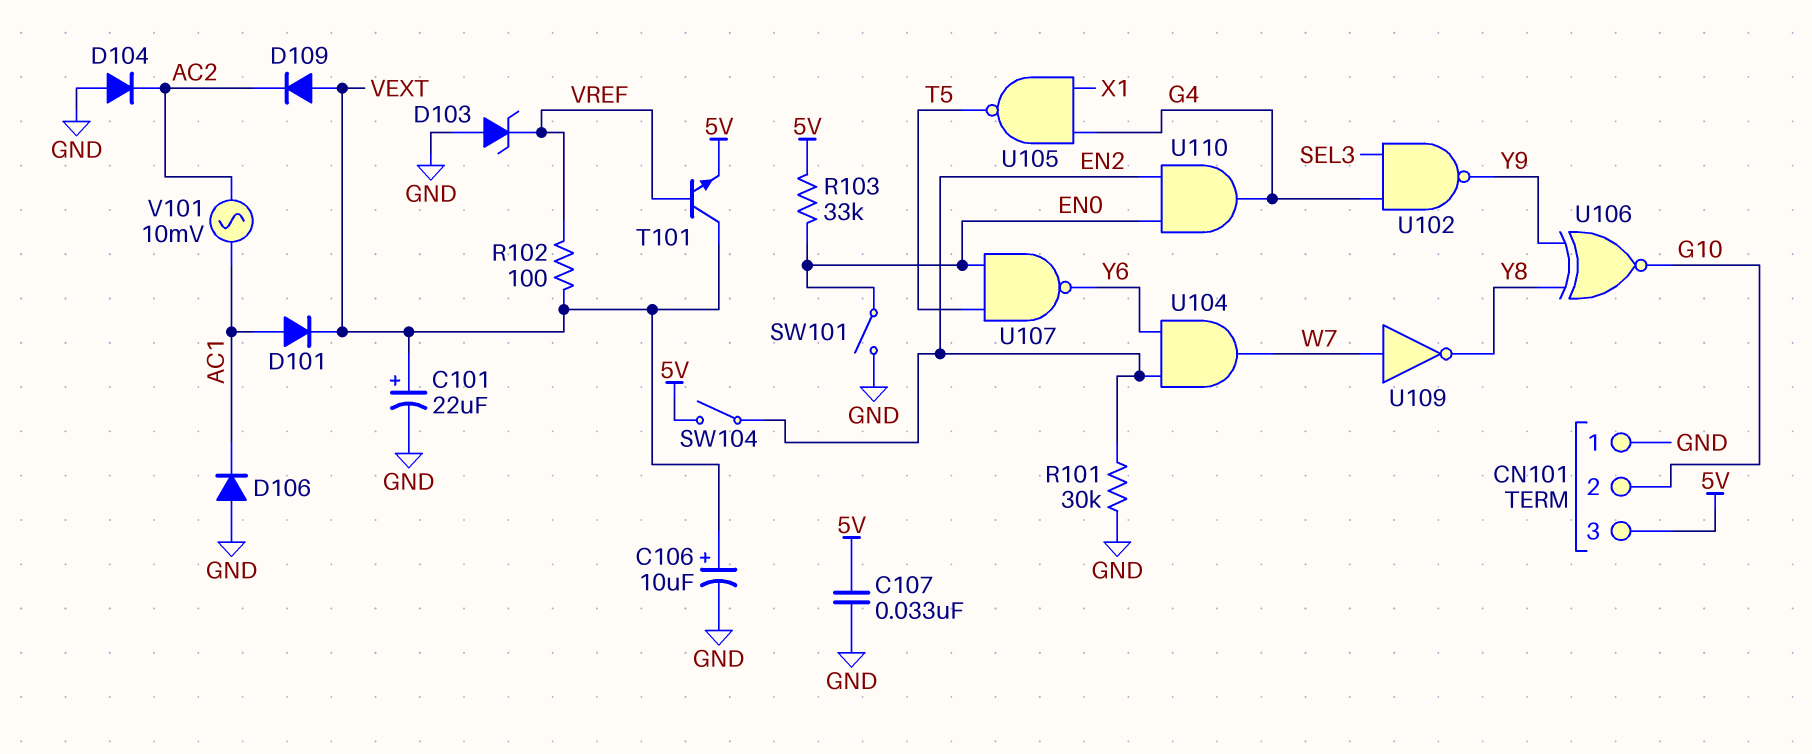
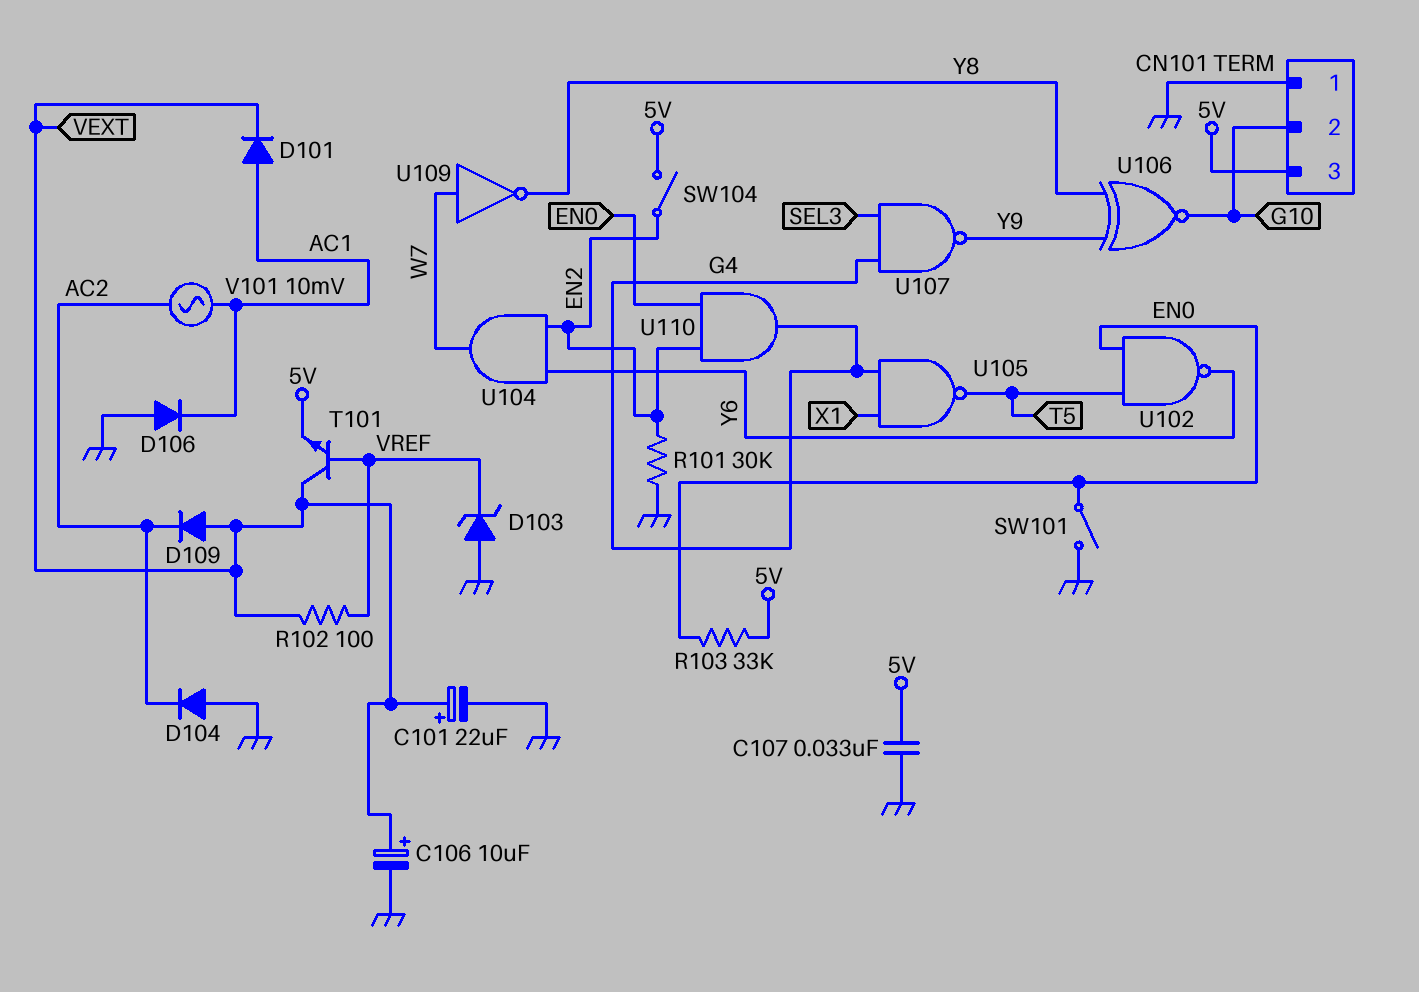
U102: NAND (in G4, in SEL3, out Y9) -> NAND (in EN0, in T5, out Y6)
U107: NAND (in EN0, in T5, out Y6) -> NAND (in G4, in SEL3, out Y9)

